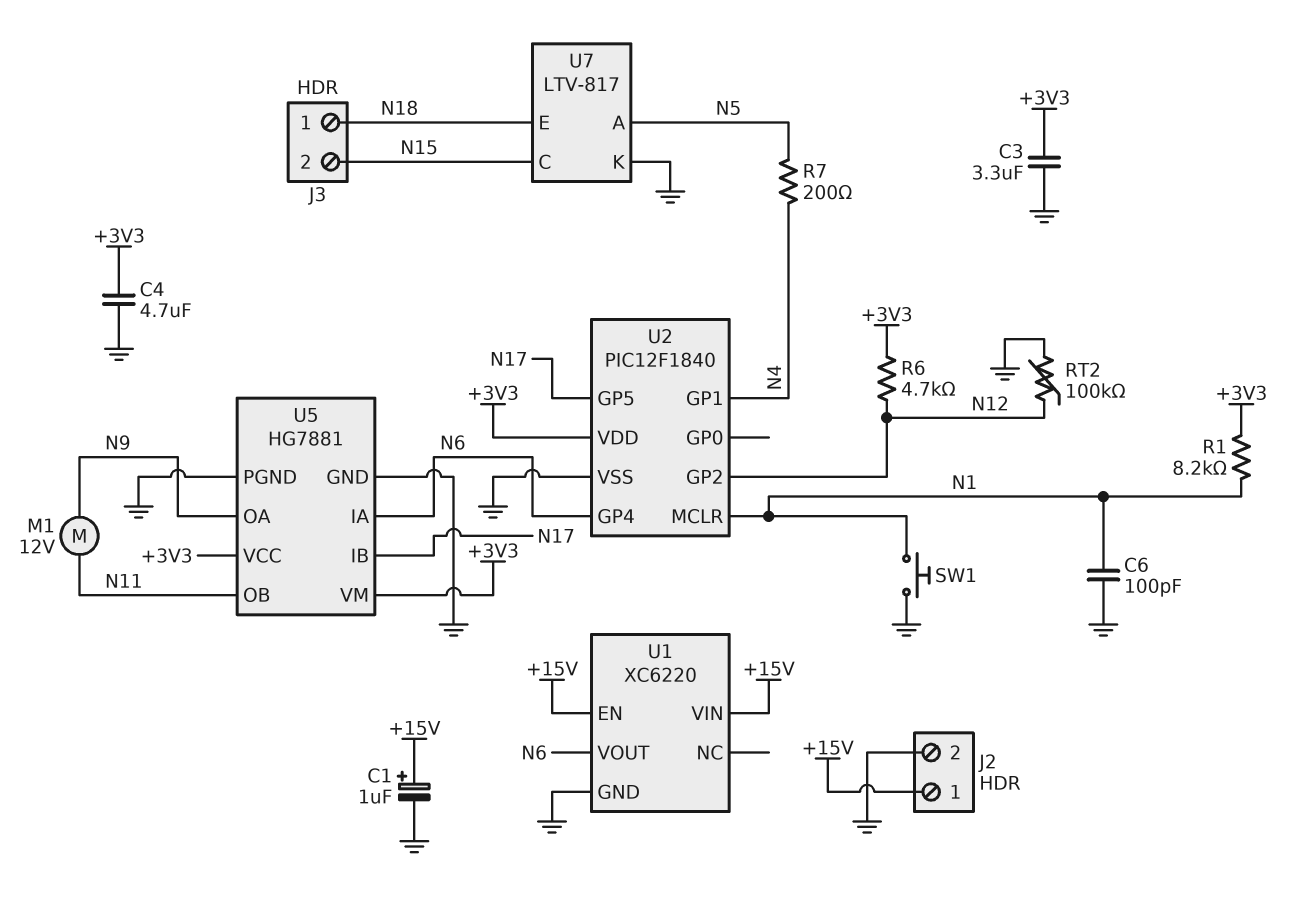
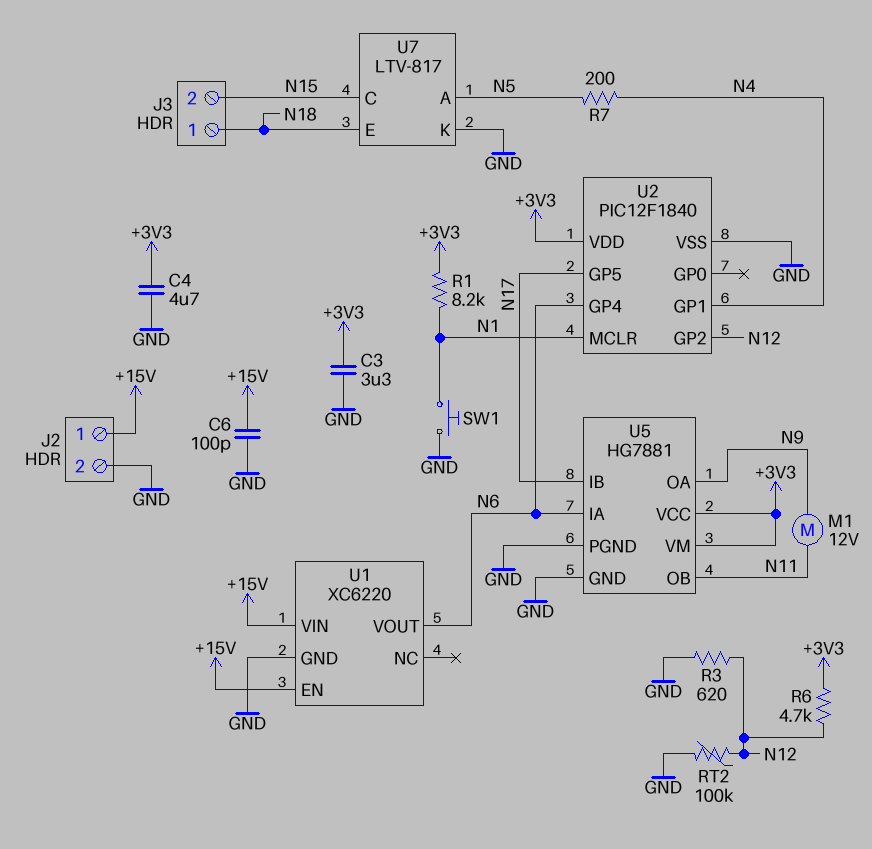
C1: 1uF (plus +15V, minus GND) -> none
C6: 100pF (GND, N1) -> 100pF (+15V, GND)
R3: none -> 620 (GND, N12)

